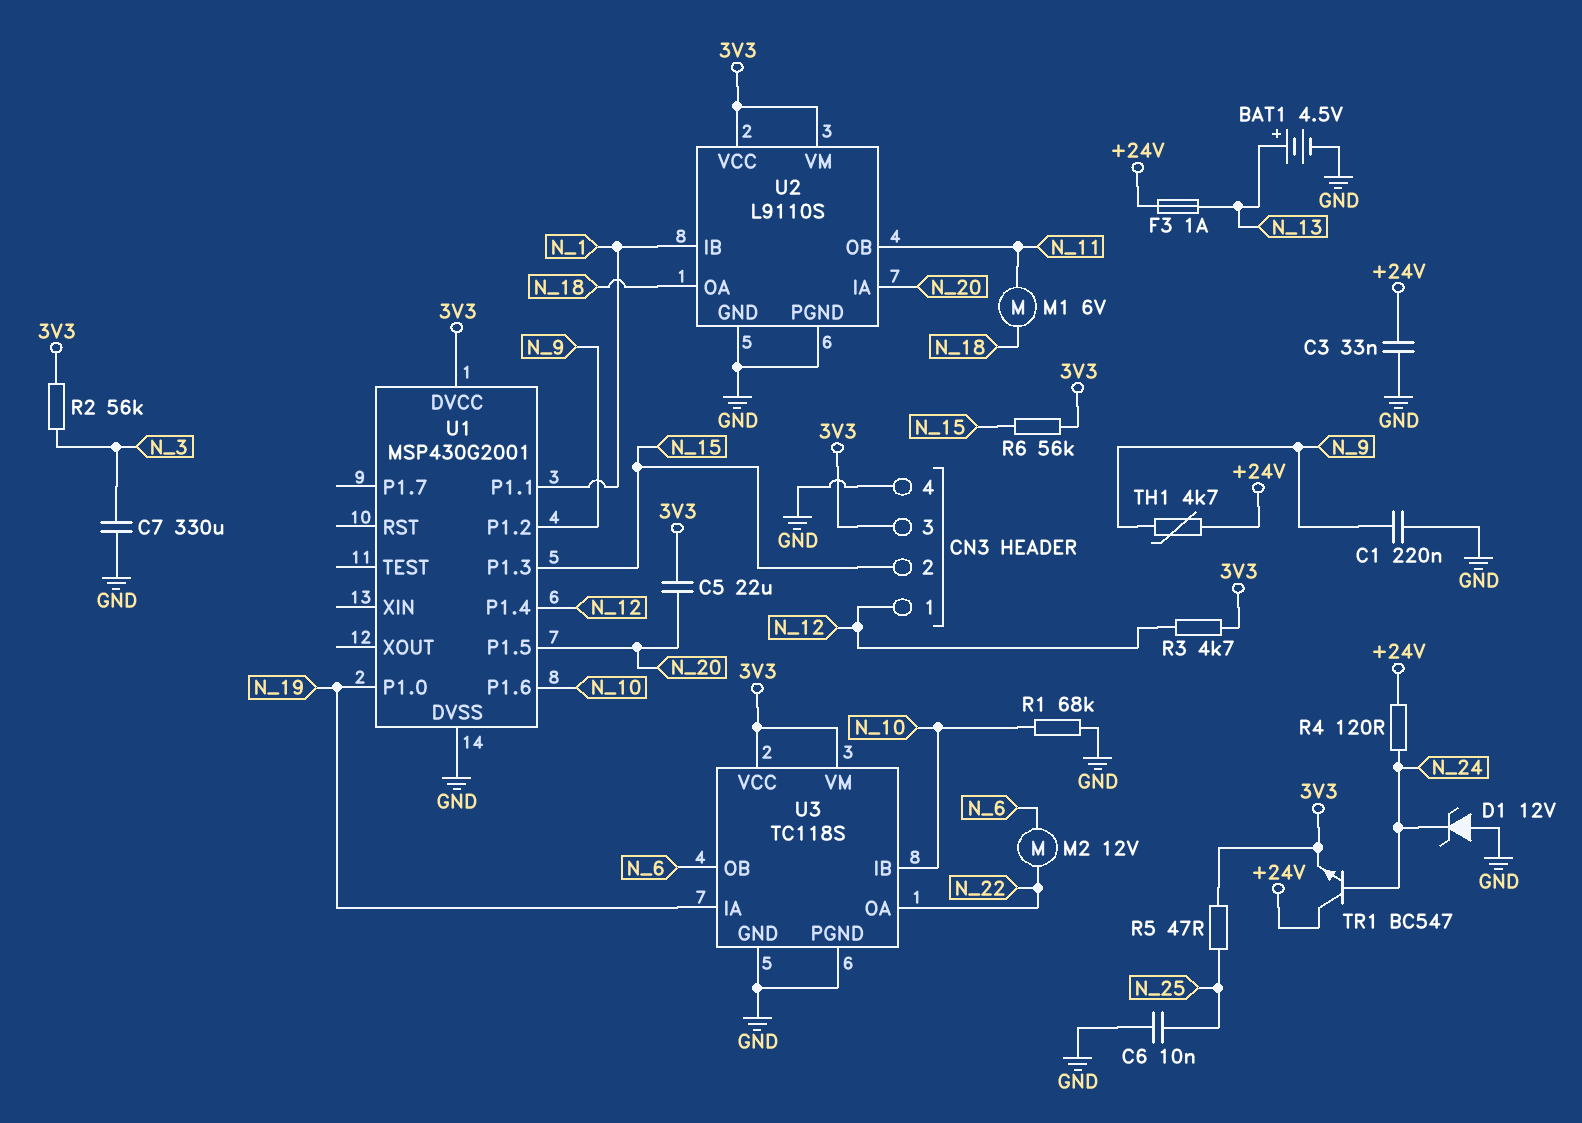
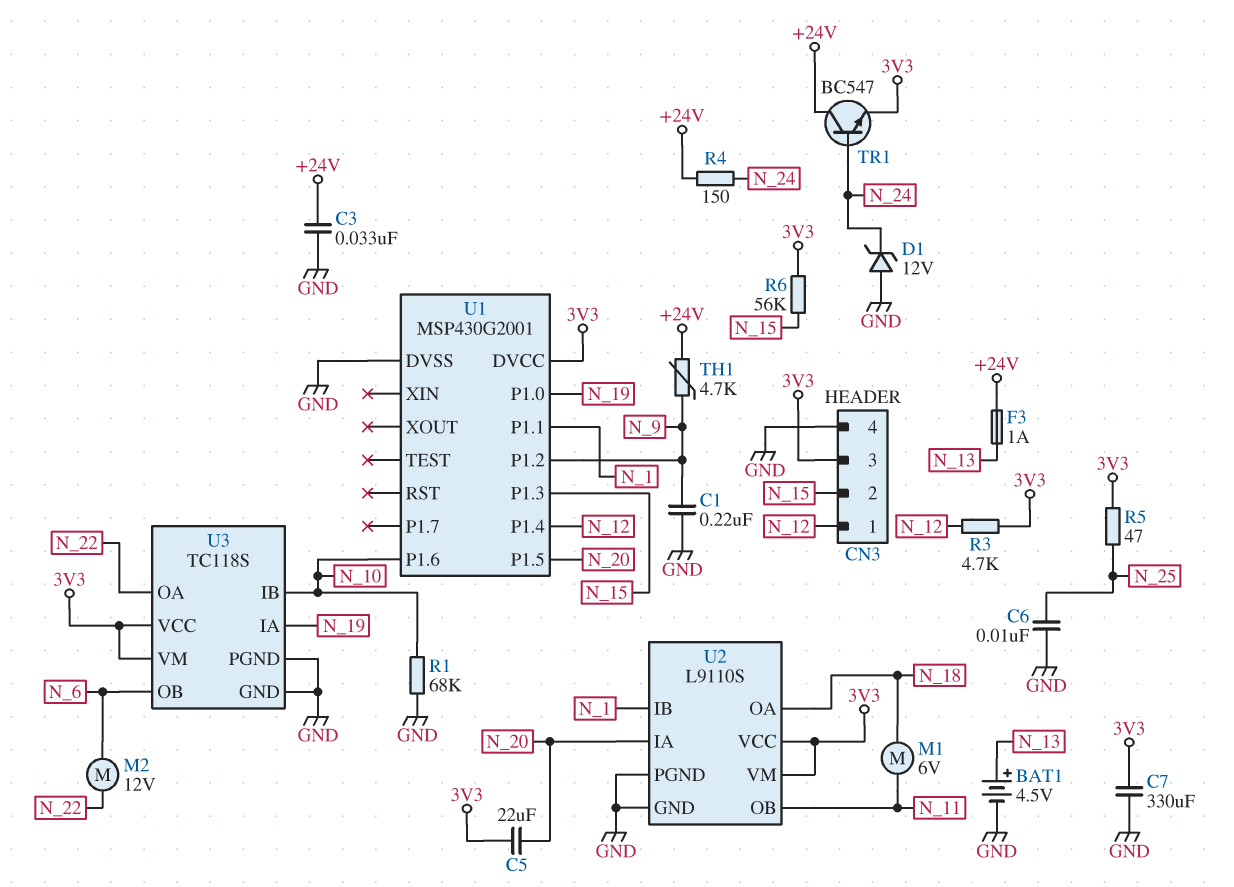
C7: 330uF (GND, N_3) -> 330uF (3V3, GND)
R2: 56k (3V3, N_3) -> none
R4: 120 (+24V, N_24) -> 150 (+24V, N_24)

